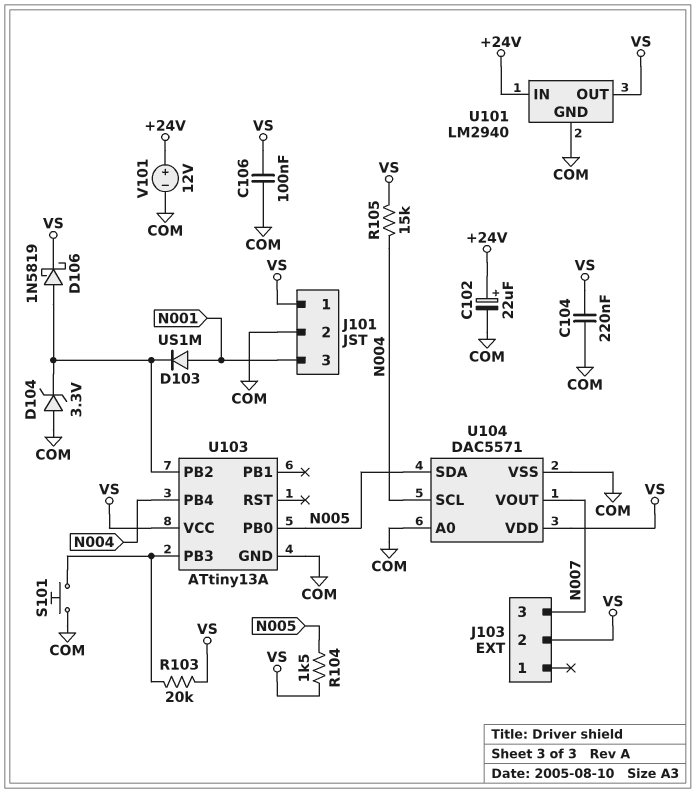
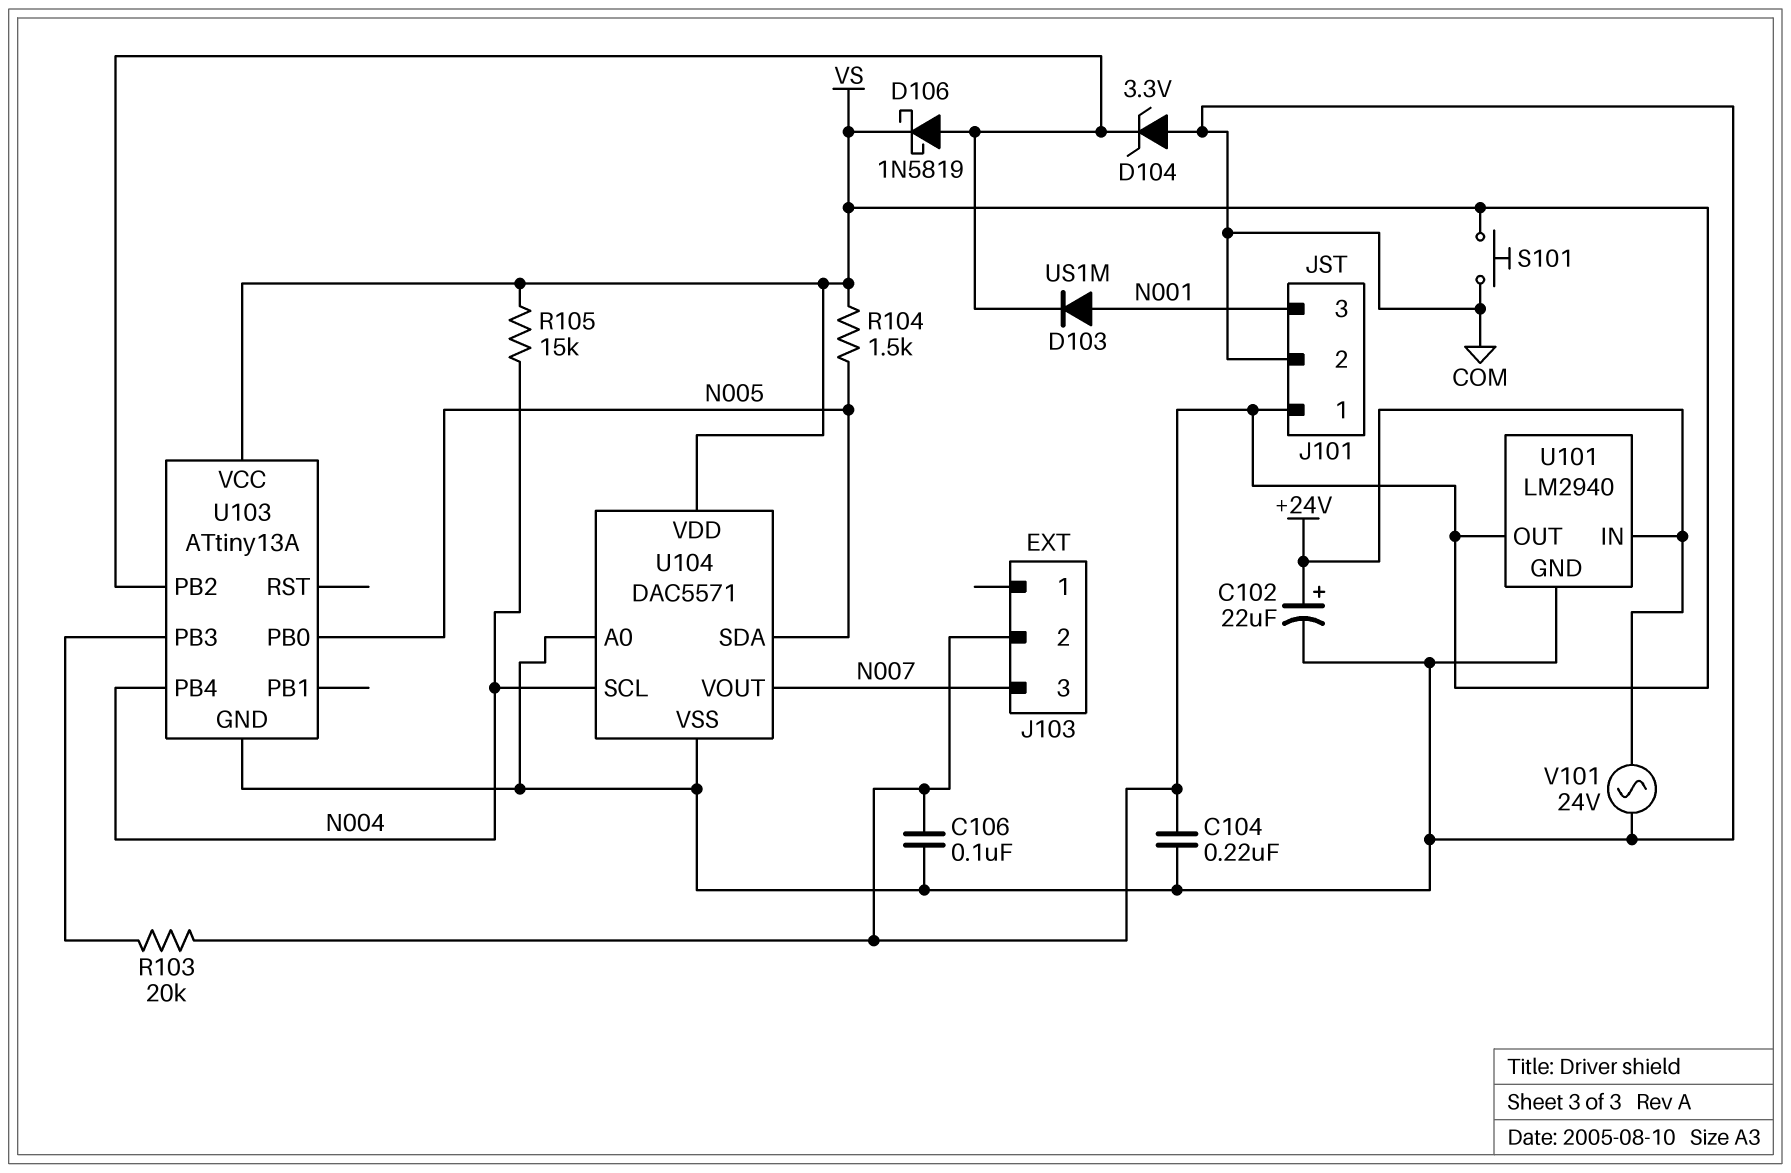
S101: button (COM, U103/PB3) -> button (COM, VS)
V101: 12V (plus +24V, minus COM) -> AC 24V (+24V, COM)

